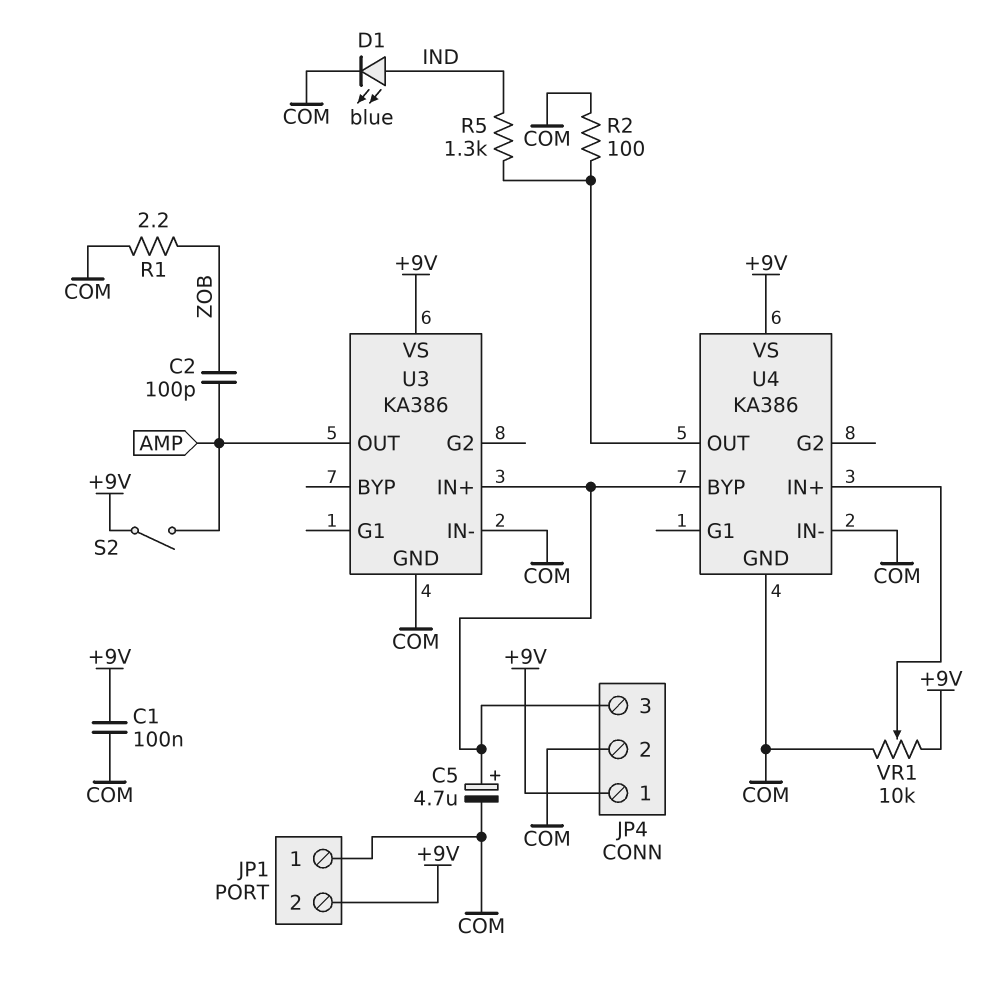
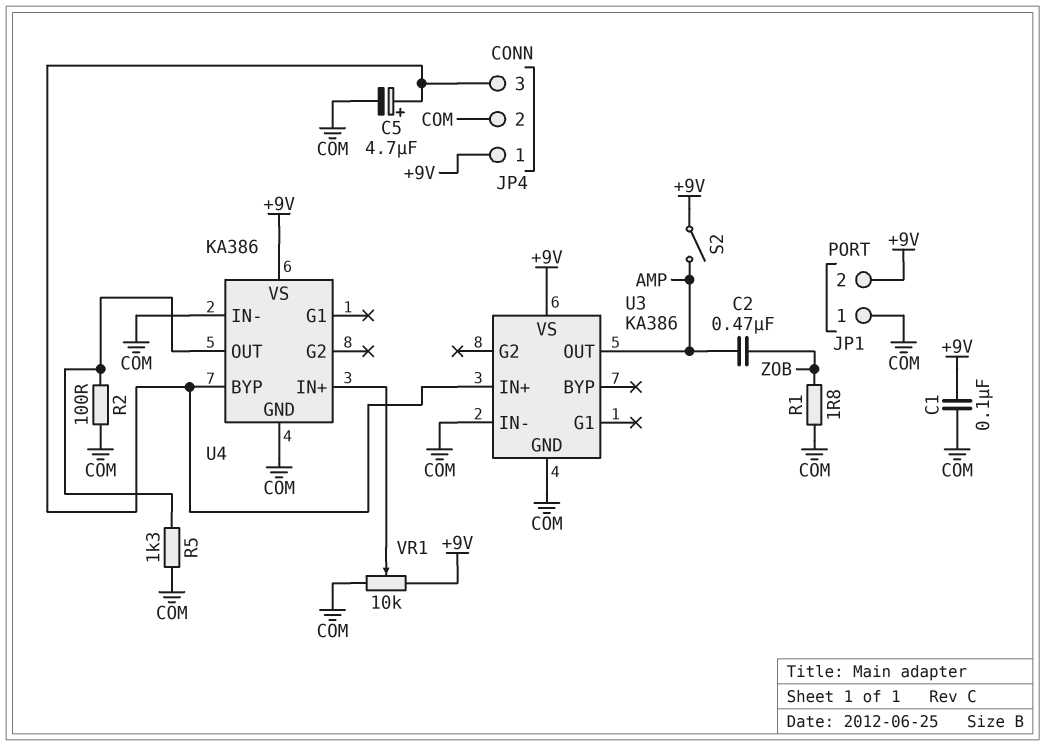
C2: 100pF (AMP, ZOB) -> 470nF (AMP, ZOB)
D1: LED blue (A IND, K COM) -> none
R1: 2.2 (COM, ZOB) -> 1.8 (COM, ZOB)
R5: 1.3k (IND, U4/OUT) -> 1.3k (COM, U4/OUT)

